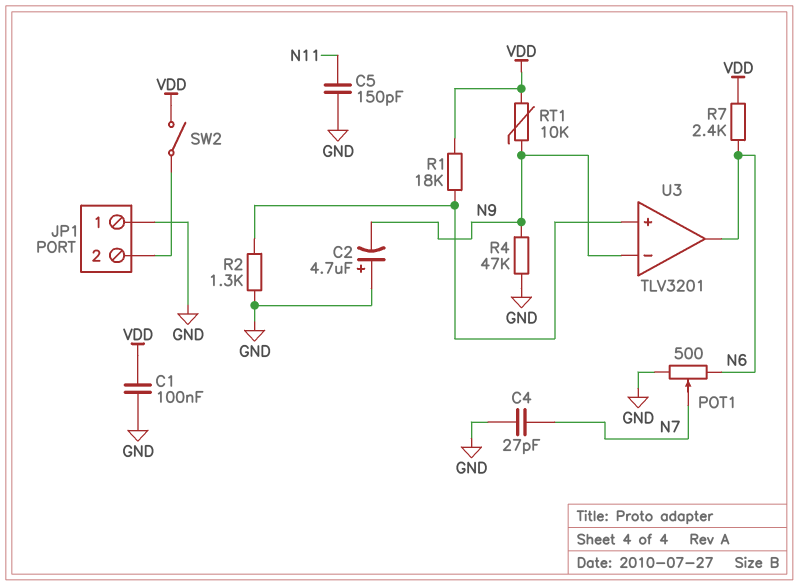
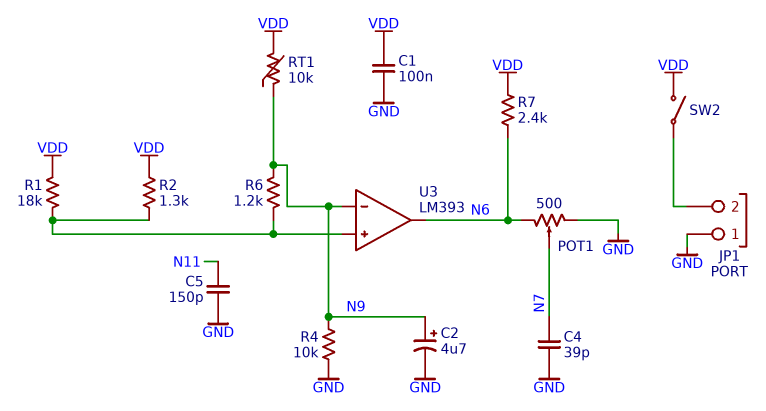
C2: 4.7uF (plus GND, minus N9) -> 4.7uF (plus N9, minus GND)
C4: 27pF (GND, N7) -> 39pF (GND, N7)
R2: 1.3k (GND, U3/in+) -> 1.3k (U3/in+, VDD)
R4: 47k (GND, N9) -> 10k (GND, N9)
R6: none -> 1.2k (N9, U3/in+)
U3: TLV3201 -> LM393

